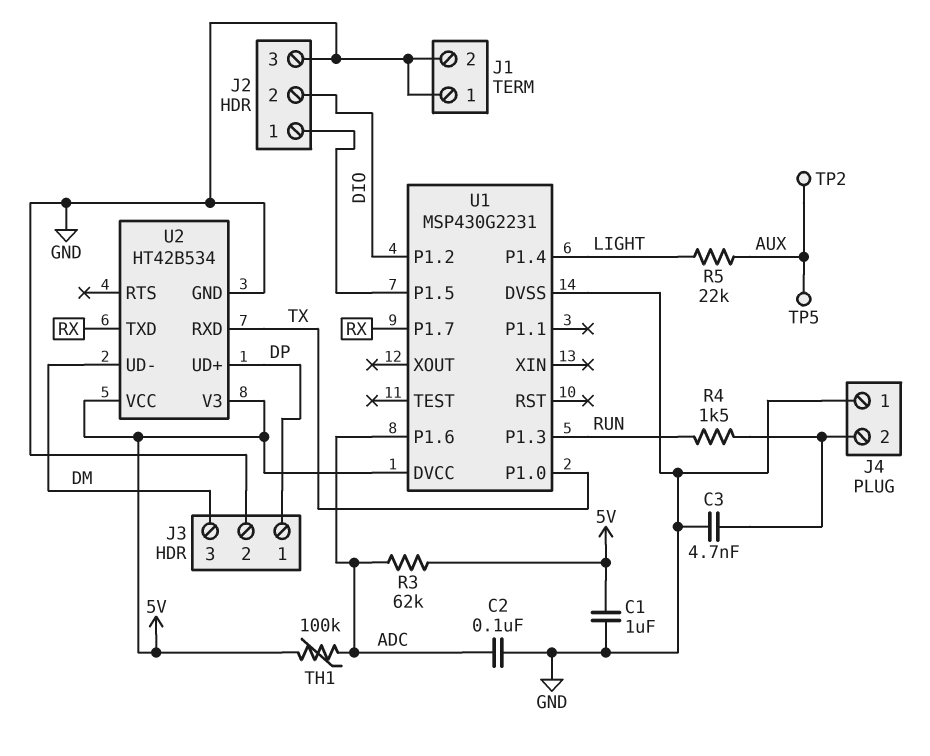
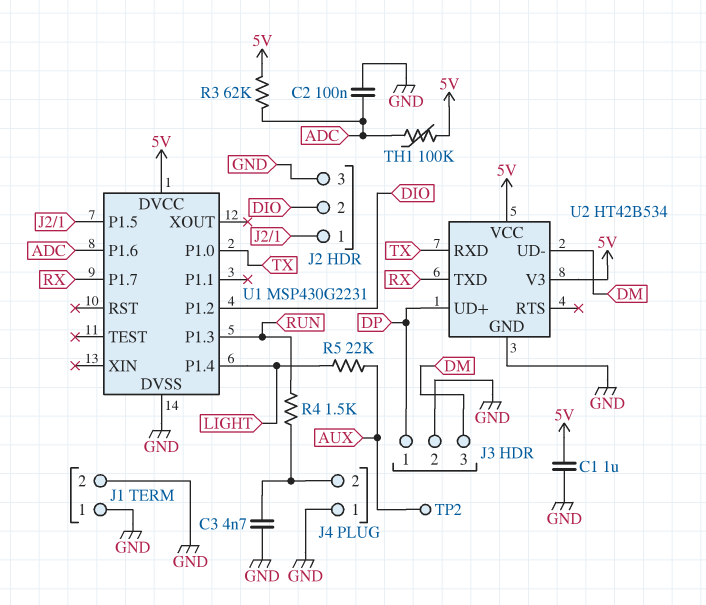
TP5: test point (AUX) -> none

